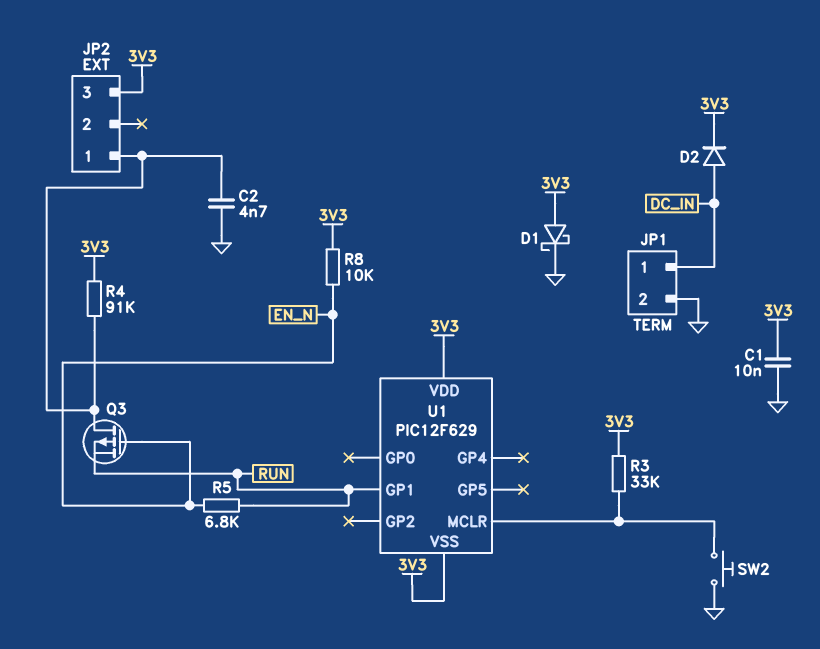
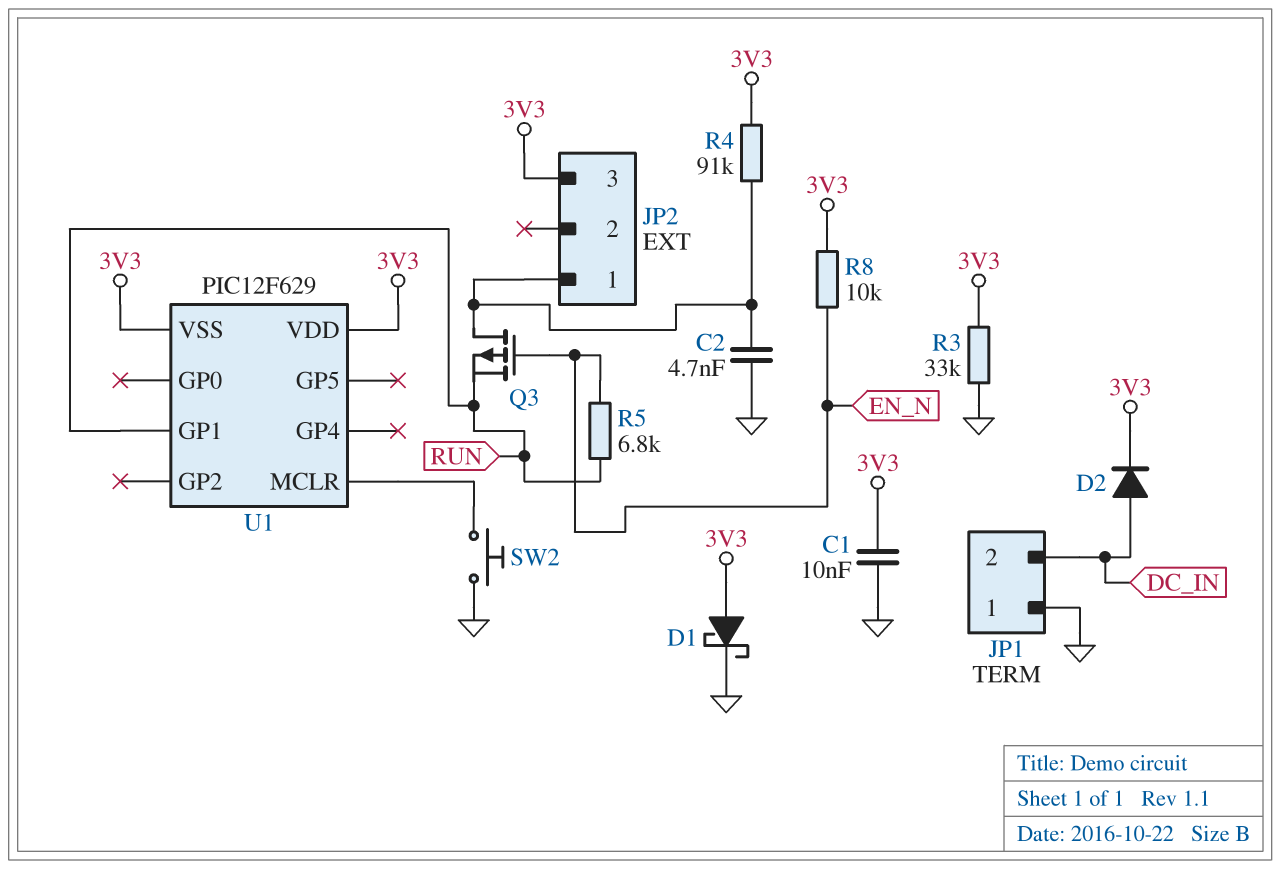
JP1 pin 1: DC_IN -> GND
JP1 pin 2: GND -> DC_IN
R3: 33k (3V3, U1/MCLR) -> 33k (3V3, GND)

